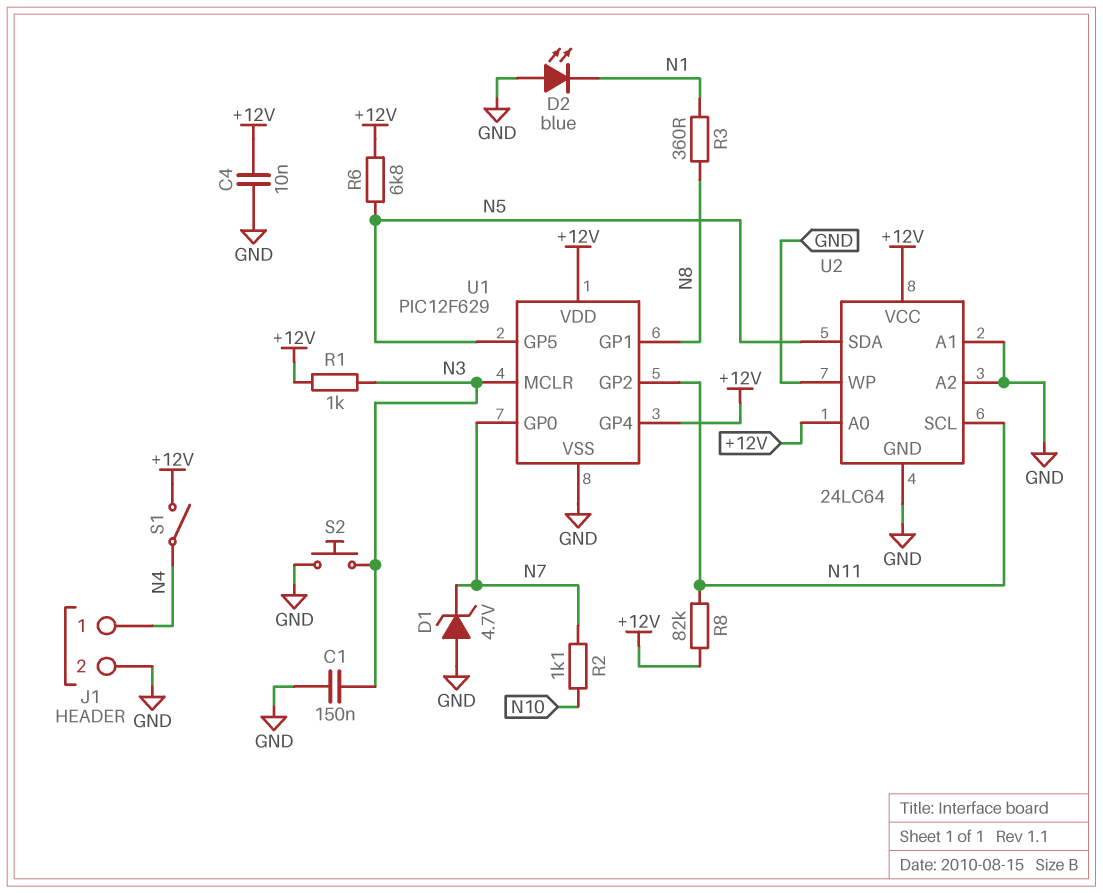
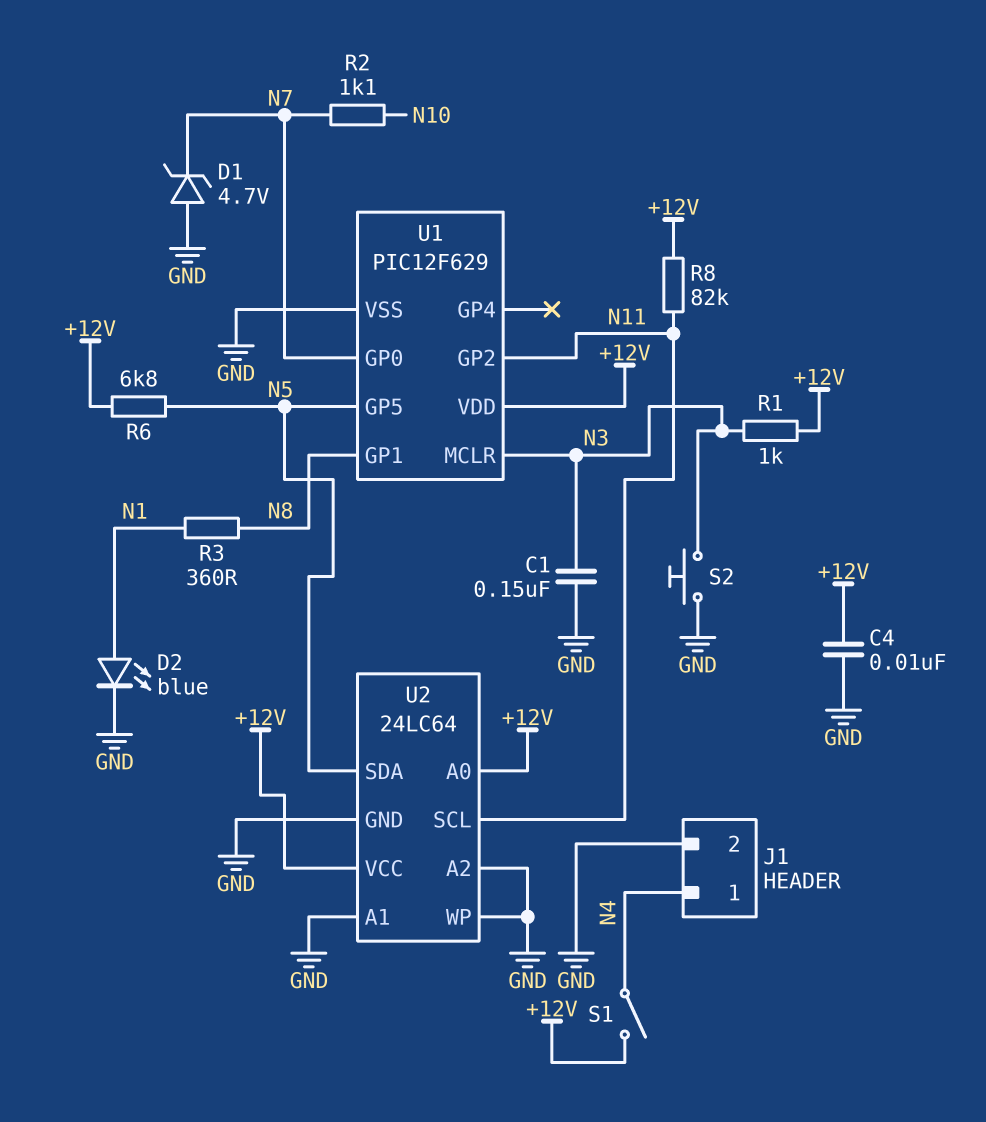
D2: LED blue (A GND, K N1) -> LED blue (A N1, K GND)
U1 pin GP4: +12V -> none

